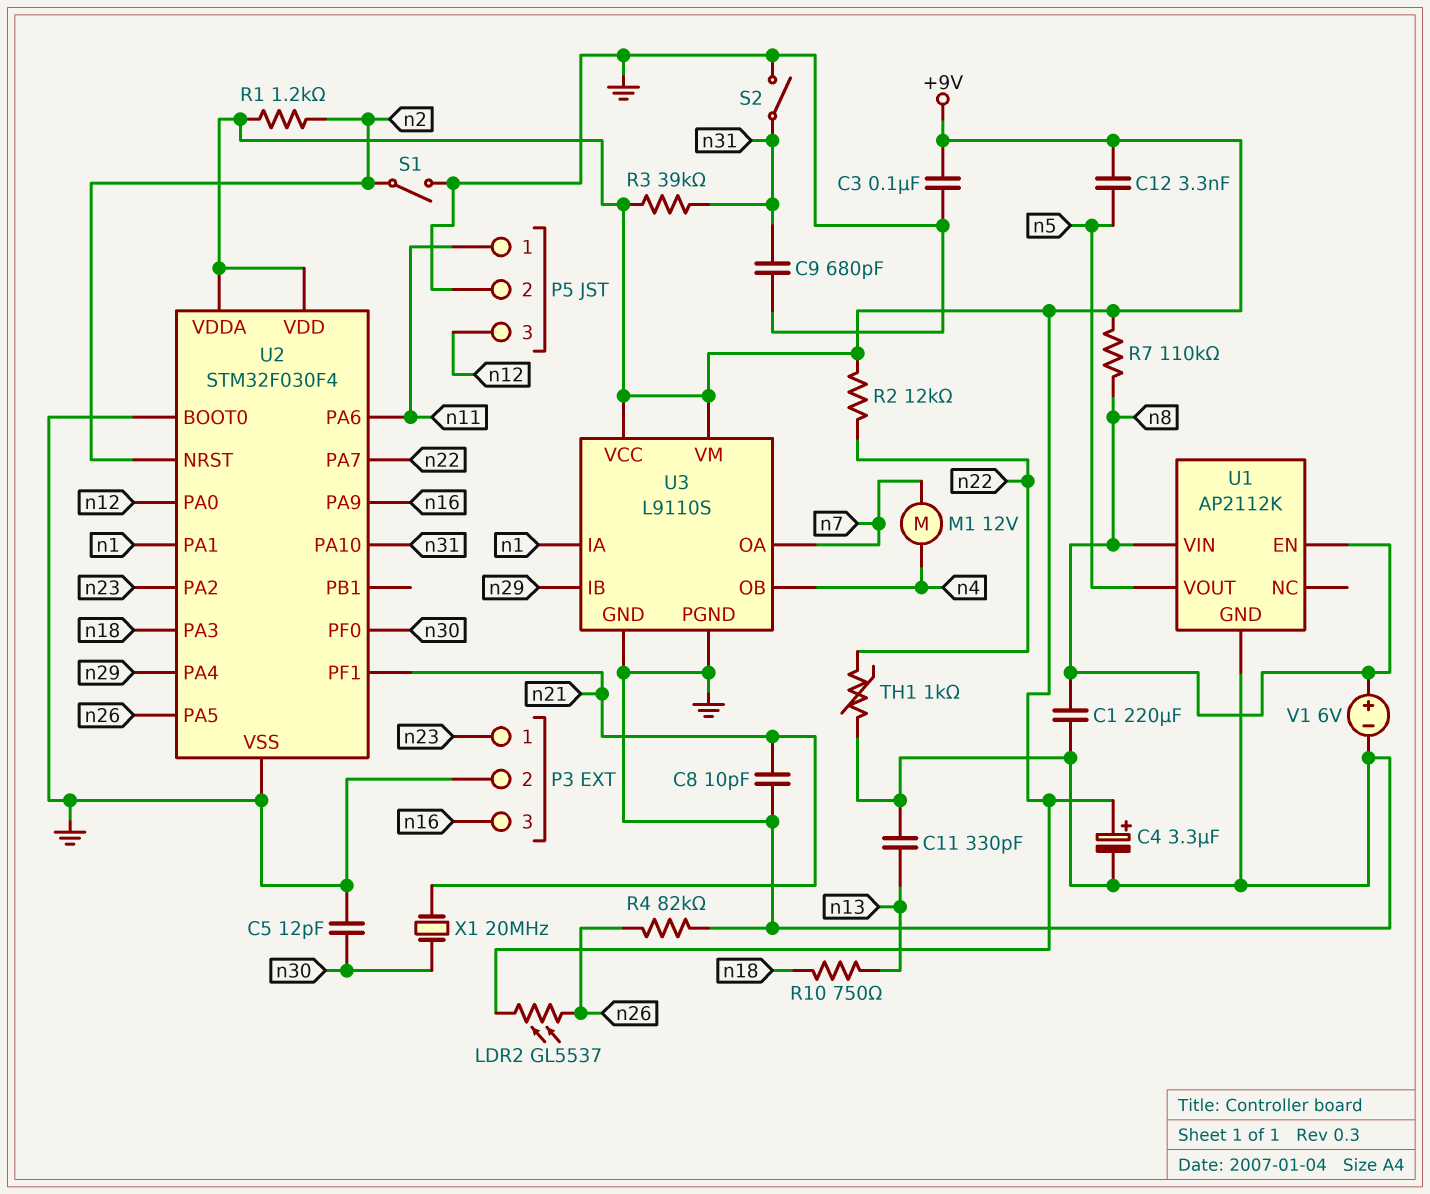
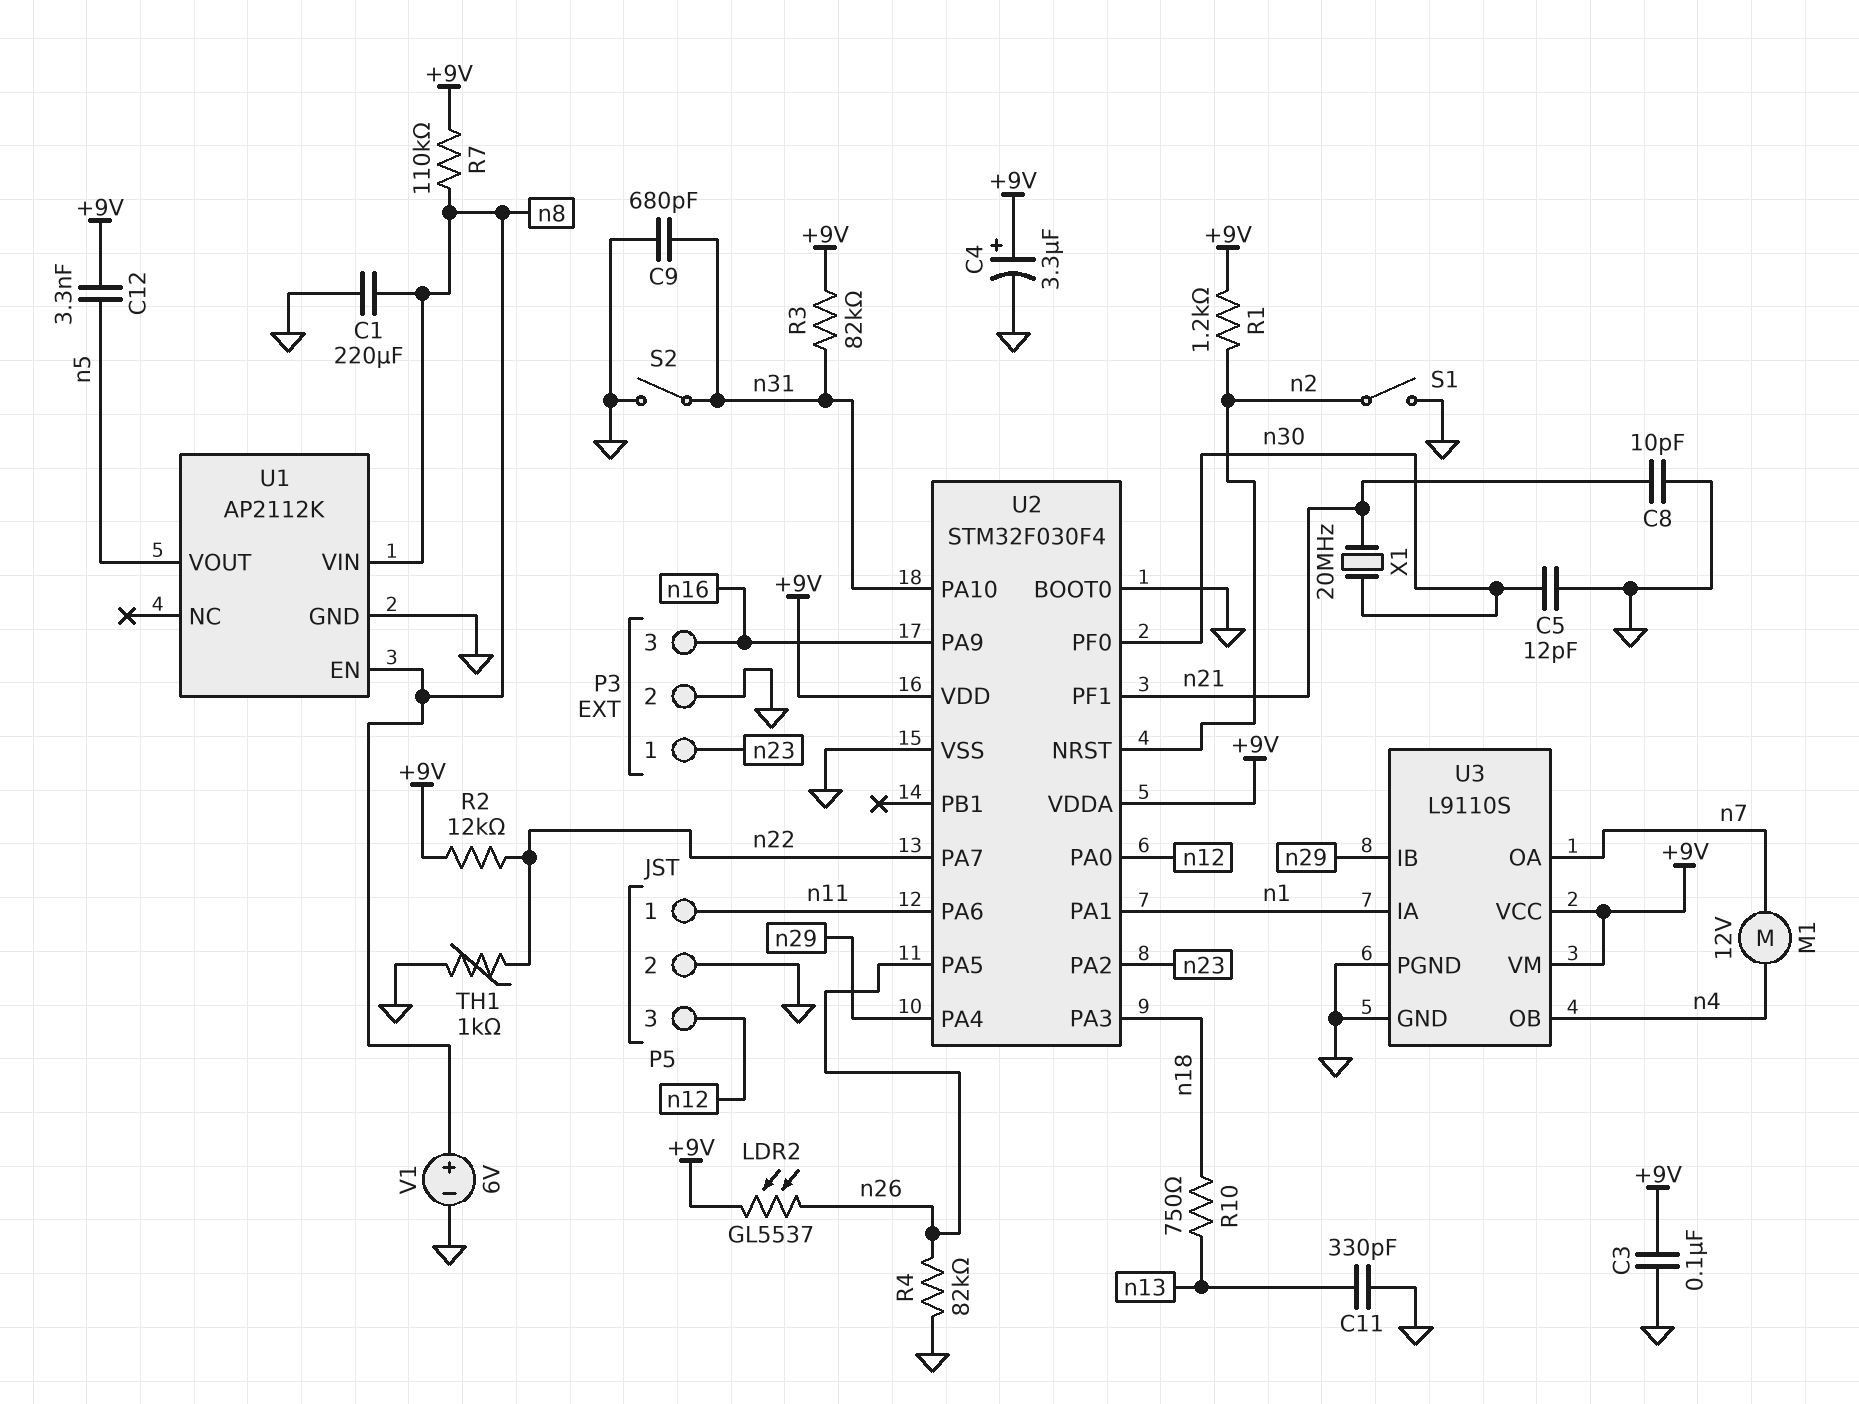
R3: 39k (+9V, n31) -> 82k (+9V, n31)

